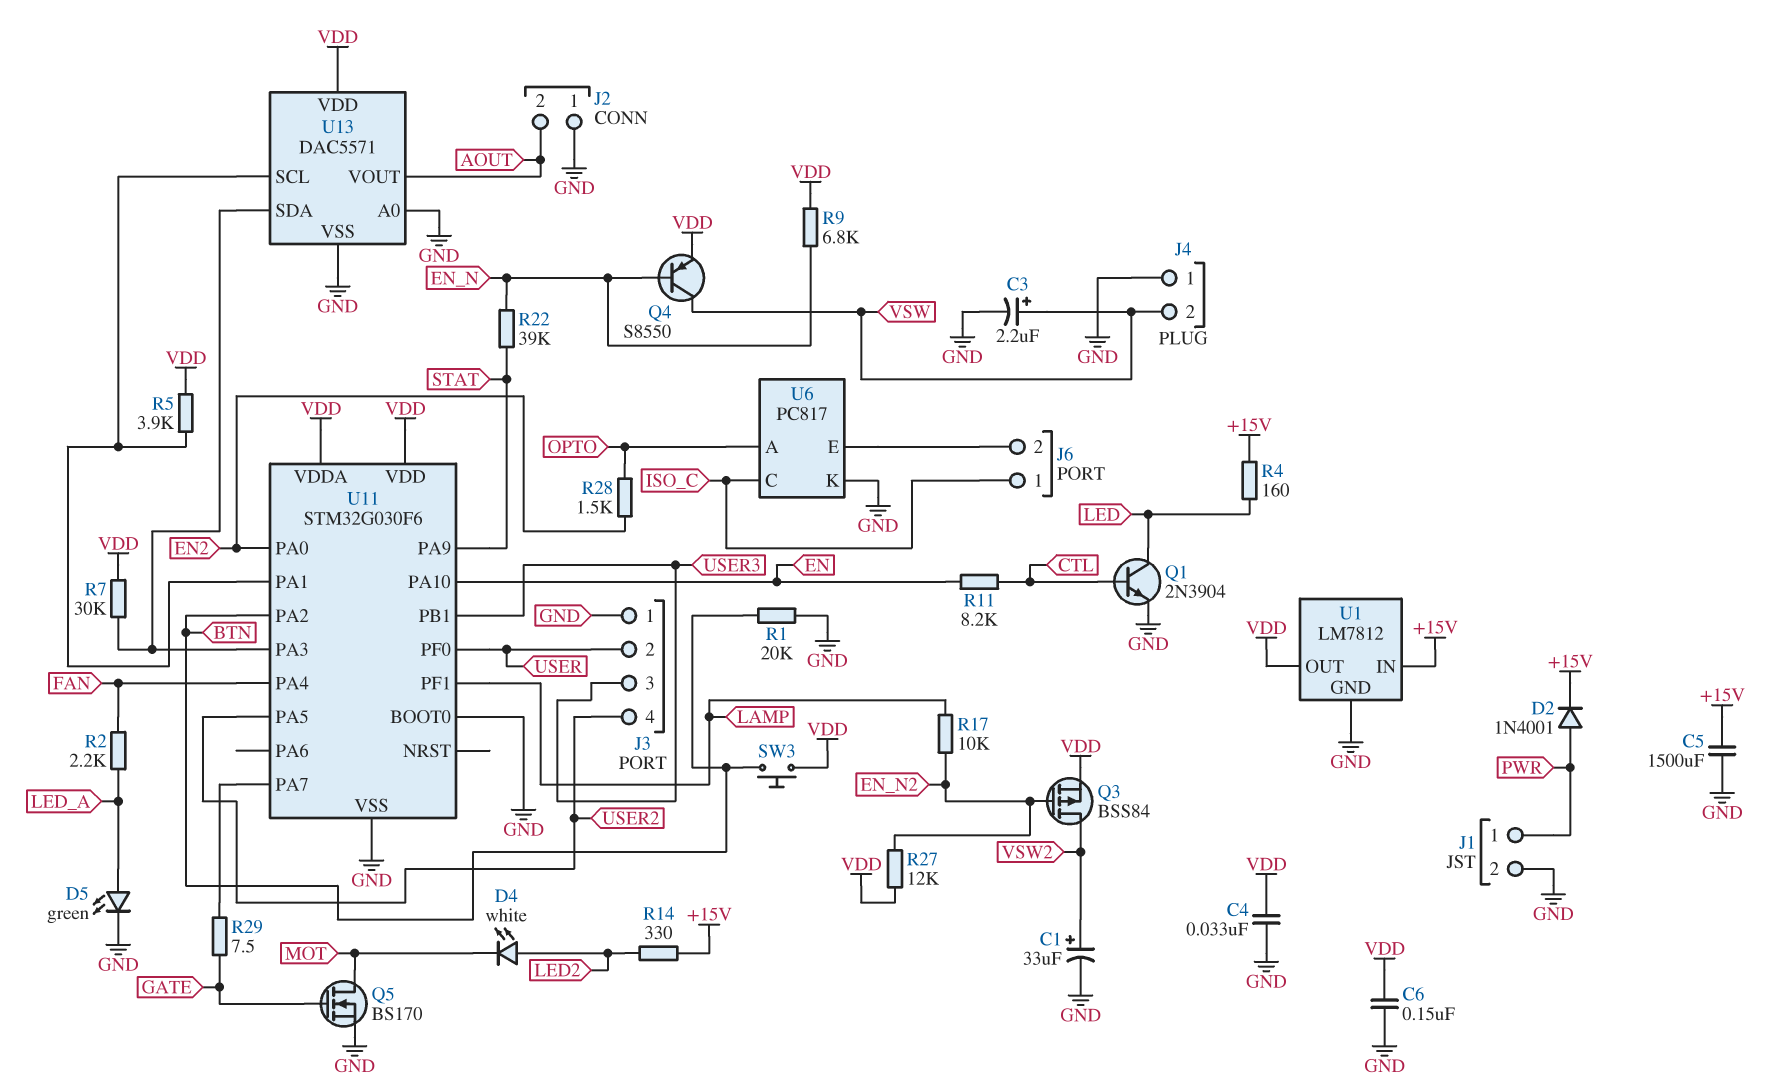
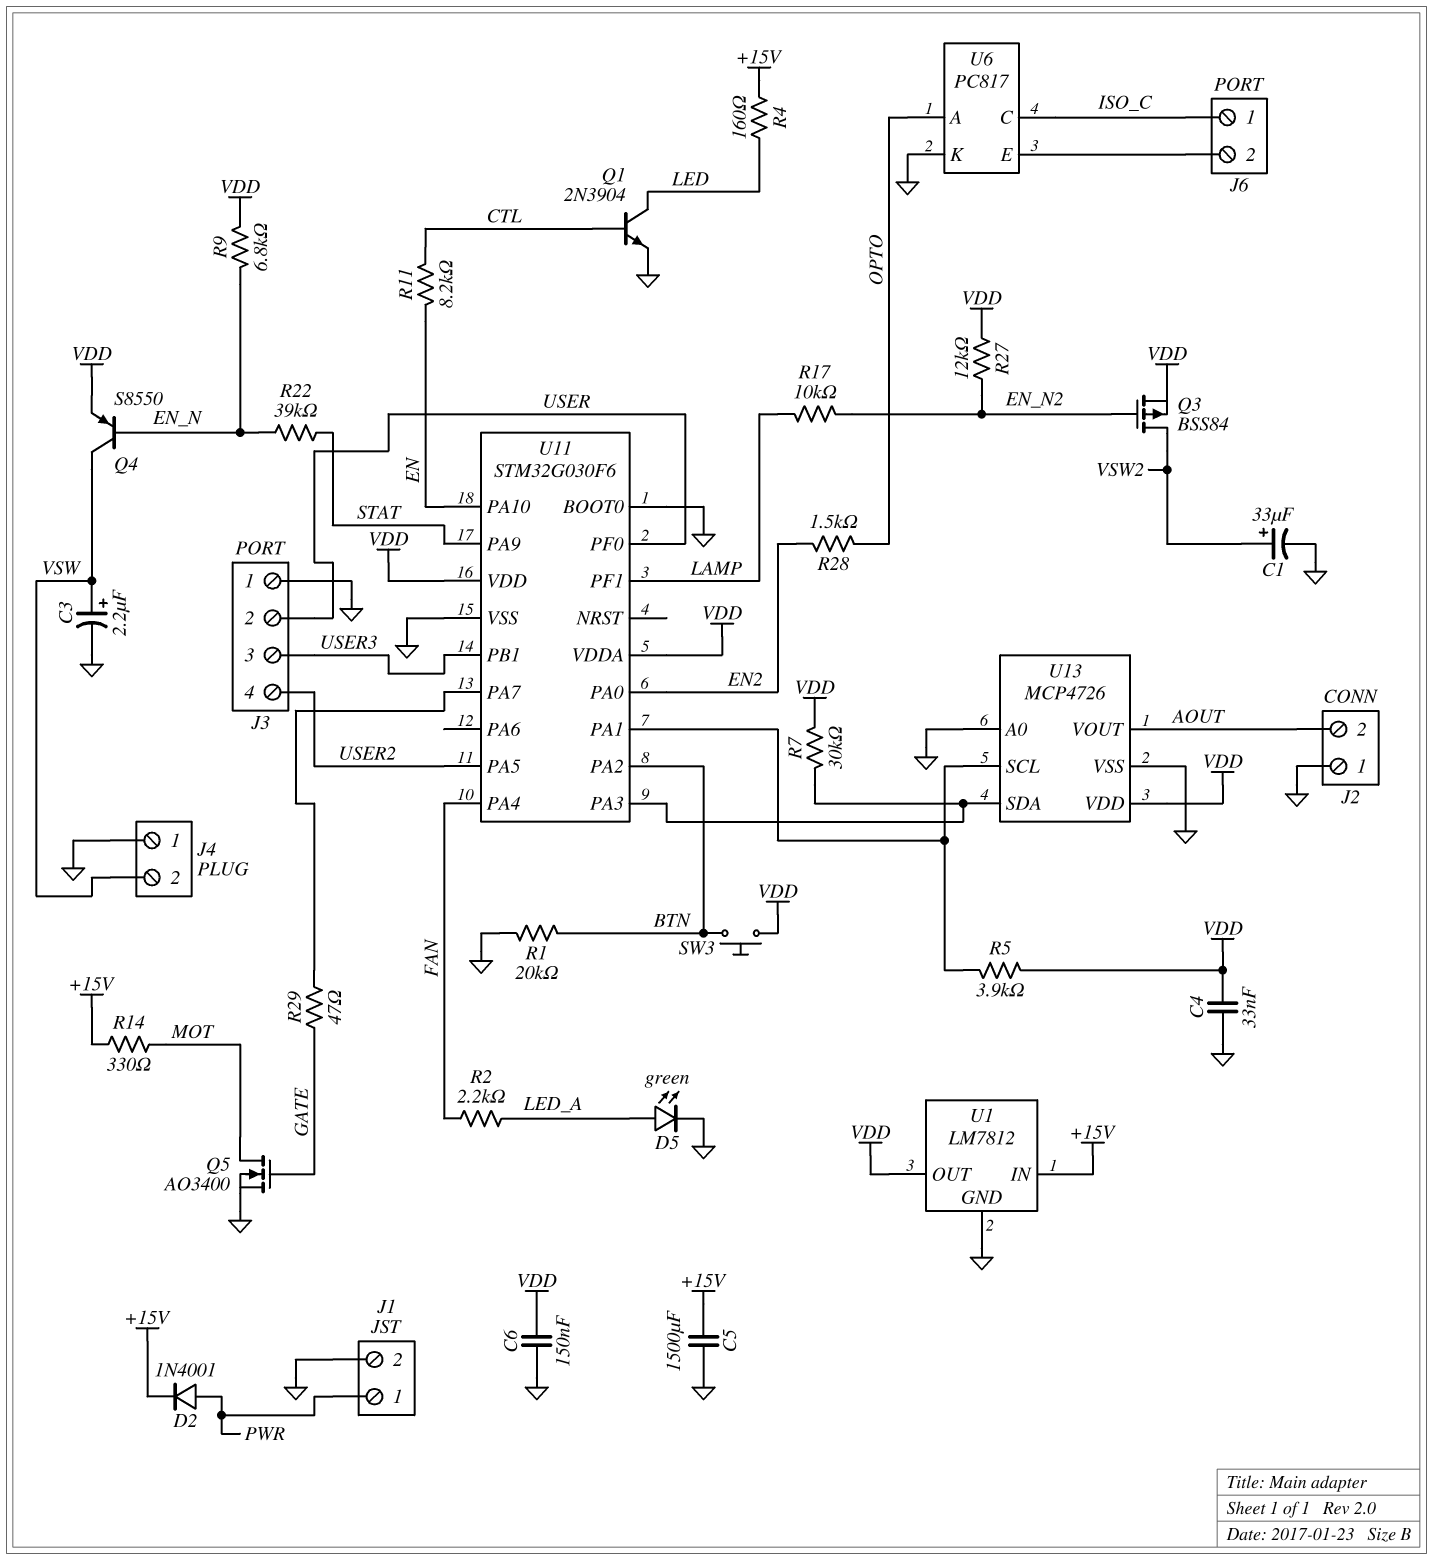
D4: LED white (A LED2, K MOT) -> none
Q5: NMOS BS170 (G GATE, D MOT, S GND) -> NMOS AO3400 (G GATE, D MOT, S GND)
R14: 330 (+15V, LED2) -> 330 (+15V, MOT)
R29: 7.5 (GATE, U11/PA7) -> 47 (GATE, U11/PA7)
U13: DAC5571 -> MCP4726

